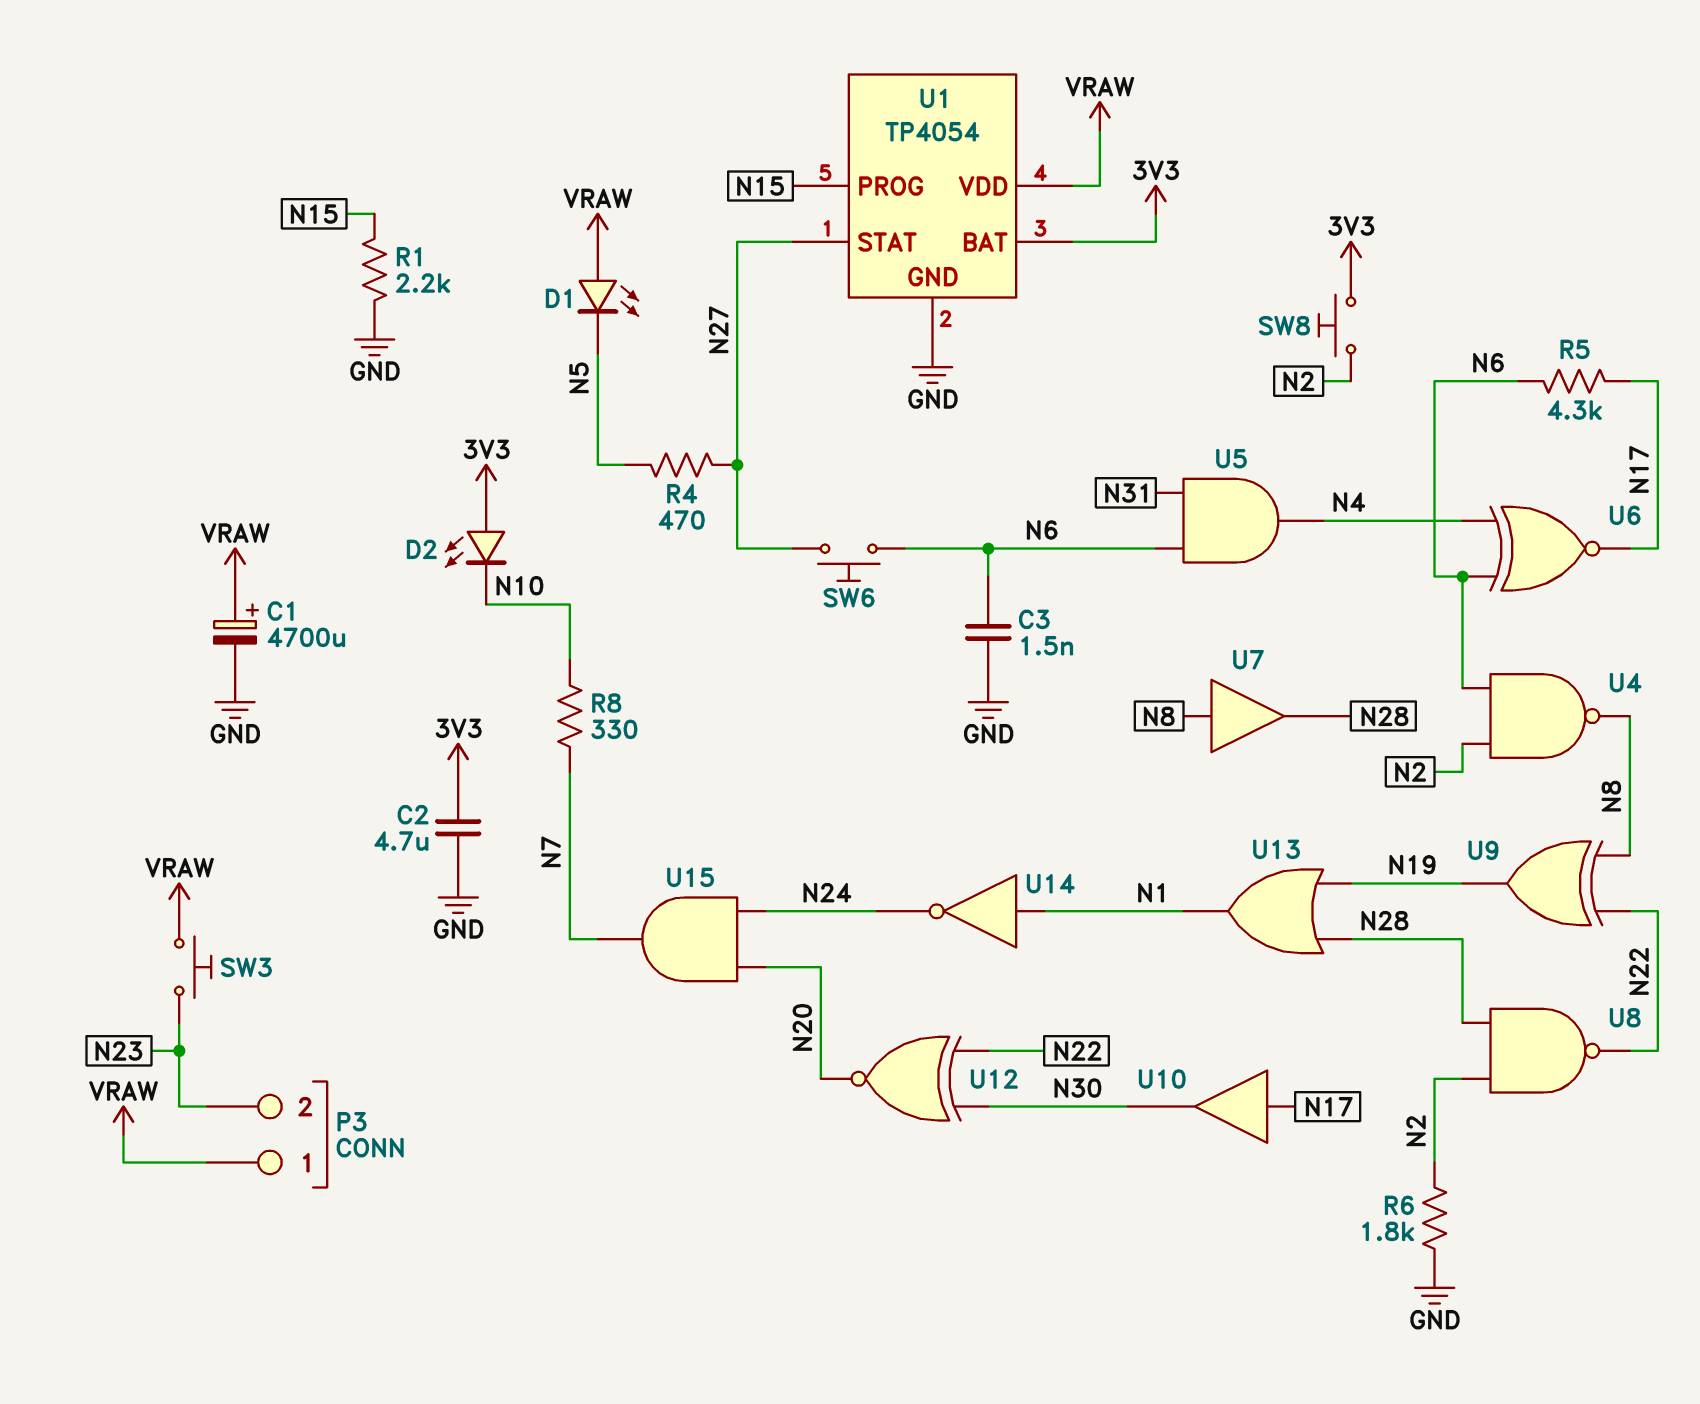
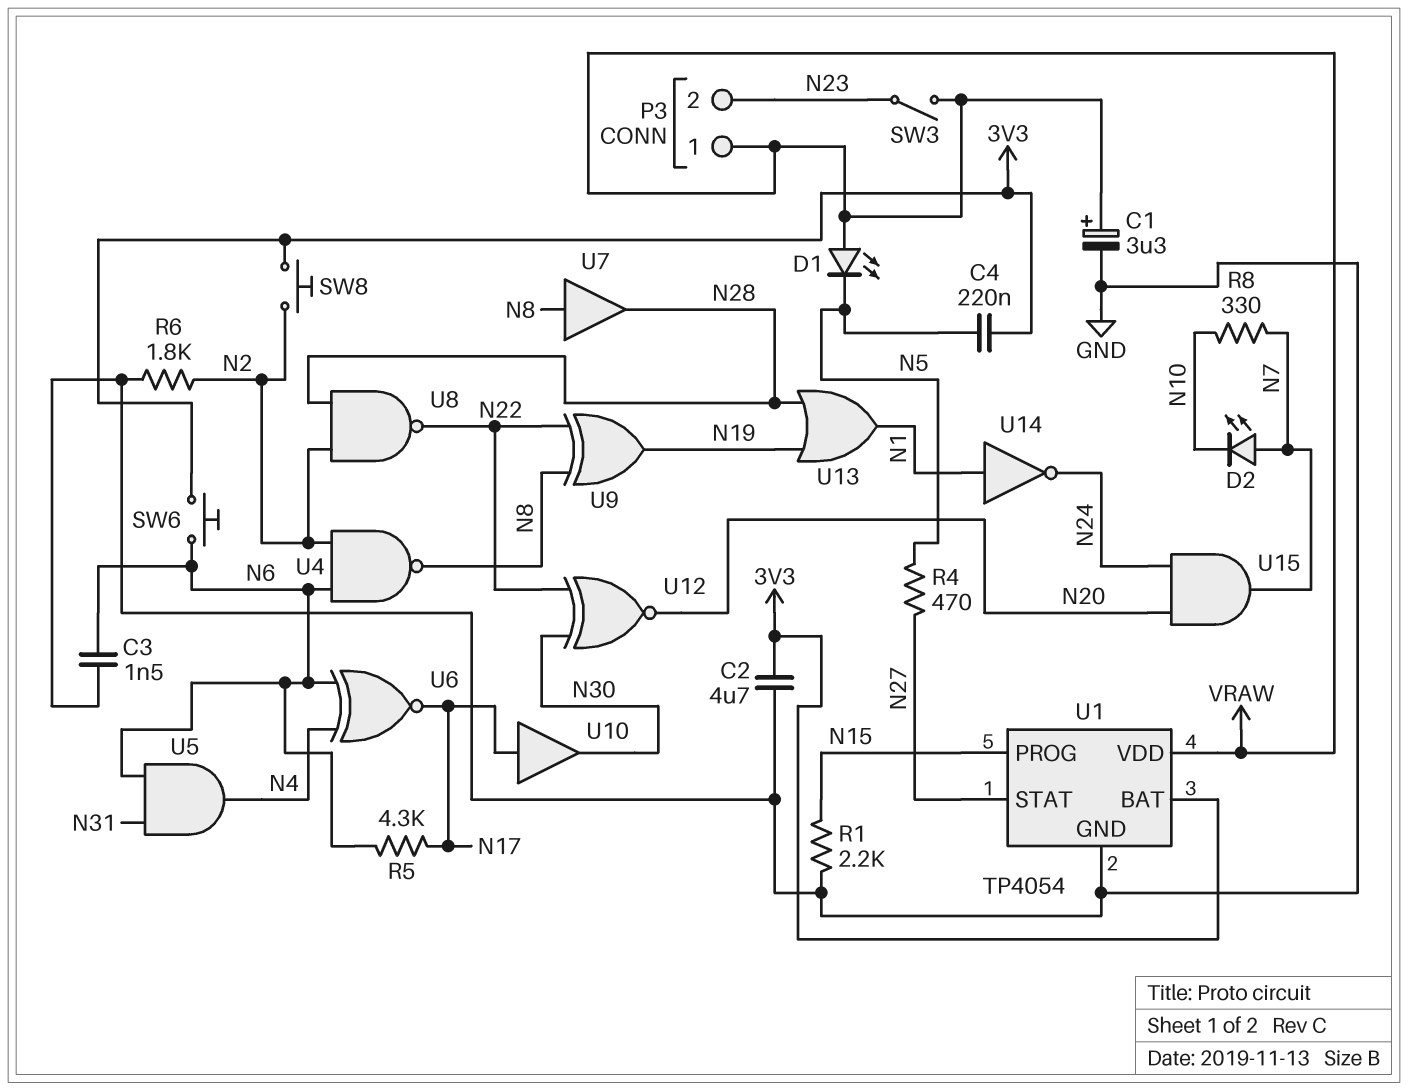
C1: 4700uF (plus VRAW, minus GND) -> 3.3uF (plus VRAW, minus GND)
C4: none -> 220nF (3V3, N5)
D2: LED (A 3V3, K N10) -> LED (A N7, K N10)
SW3: button (N23, VRAW) -> switch (N23, VRAW)
SW6: button (N6, N27) -> button (3V3, N6)

